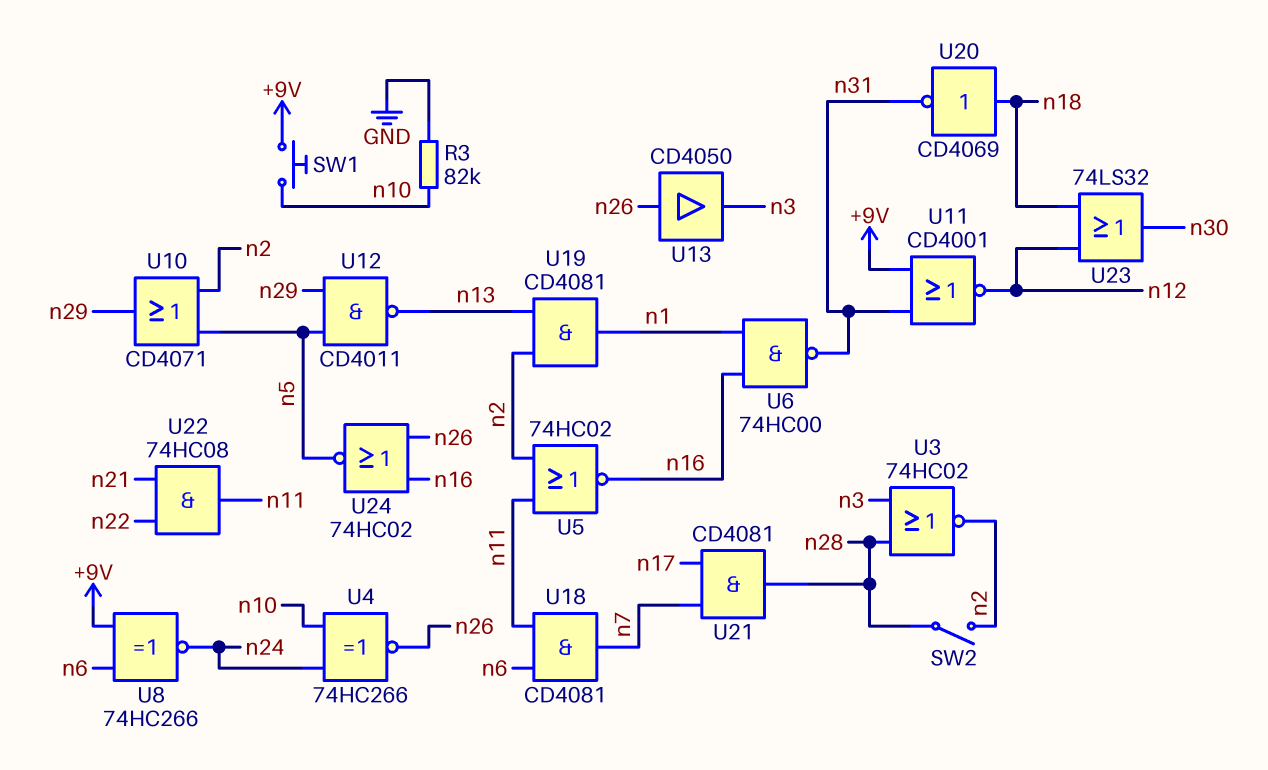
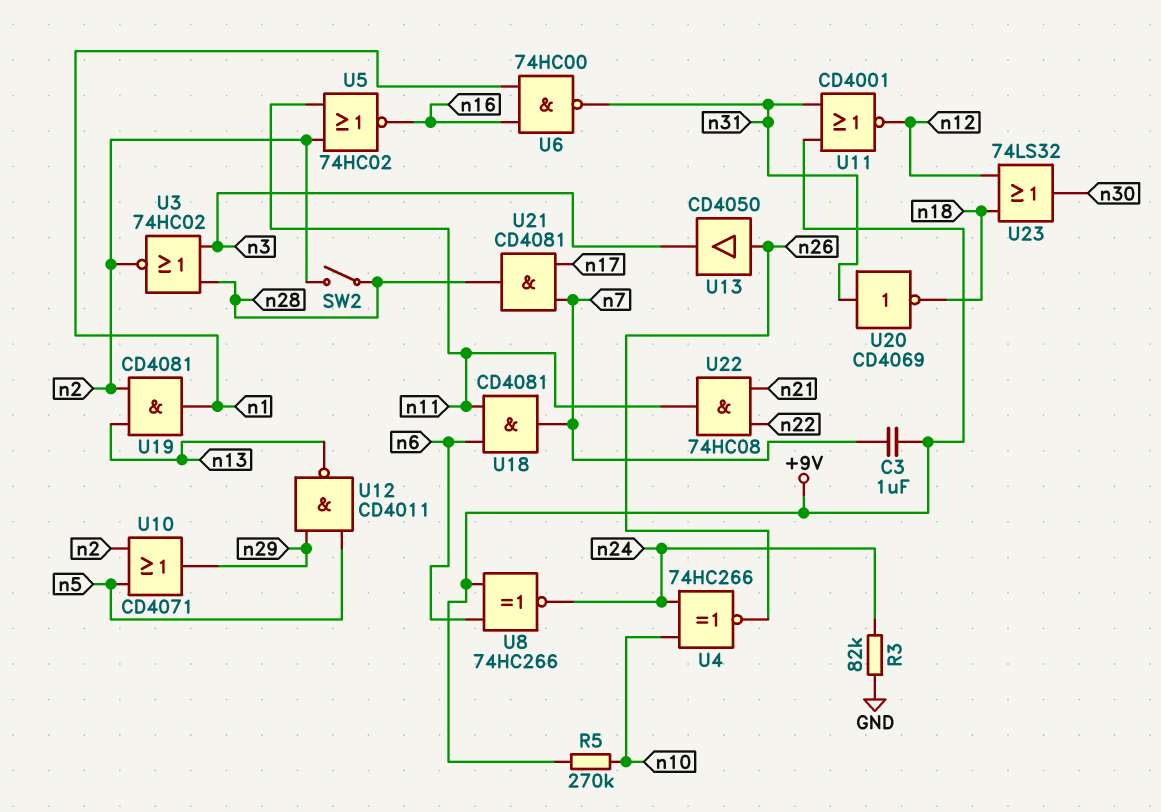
C3: none -> 1uF (+9V, n7)
R3: 82k (GND, n10) -> 82k (GND, n24)
R5: none -> 270k (+9V, n10)
SW1: button (+9V, n10) -> none
U20: NOT CD4069 (in n18, out n31) -> NOT CD4069 (in n31, out n18)
U24: NOR 74HC02 (in n16, in n26, out n5) -> none

